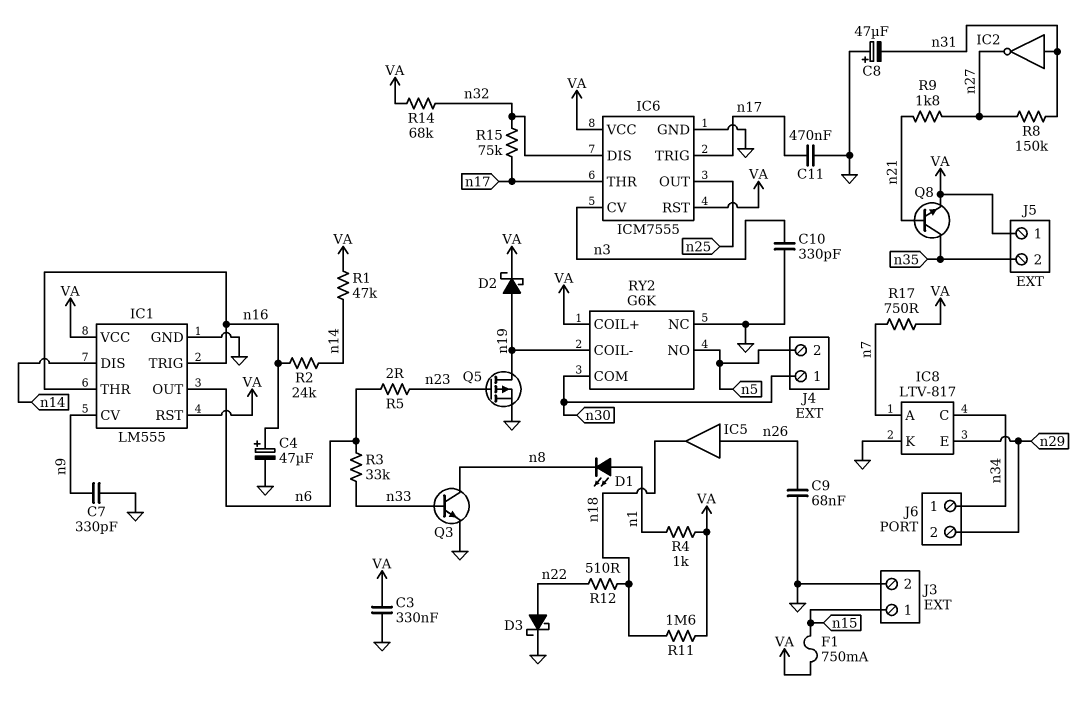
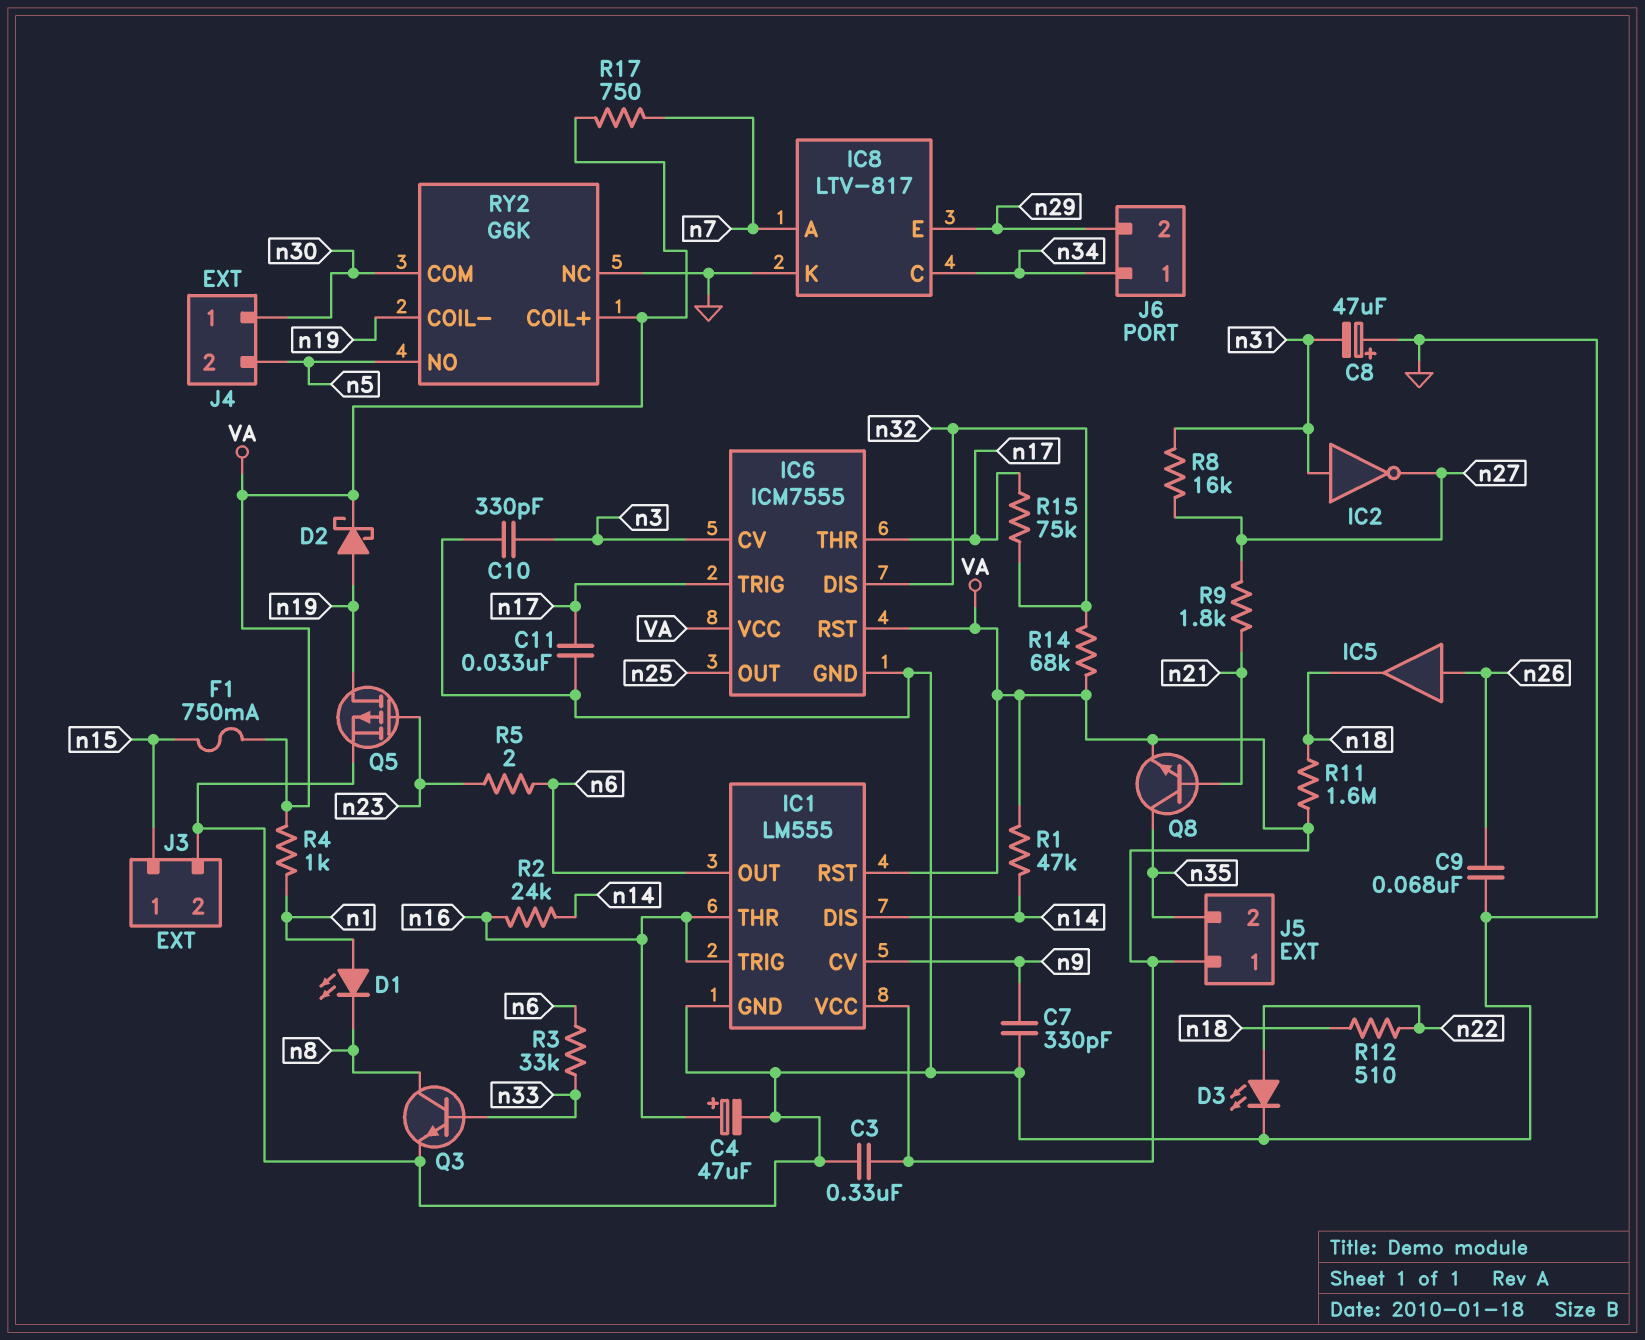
C11: 470nF (GND, n17) -> 33nF (GND, n17)
D3: schottky (A n22, K GND) -> LED (A n22, K GND)
R8: 150k (n27, n31) -> 16k (n27, n31)

